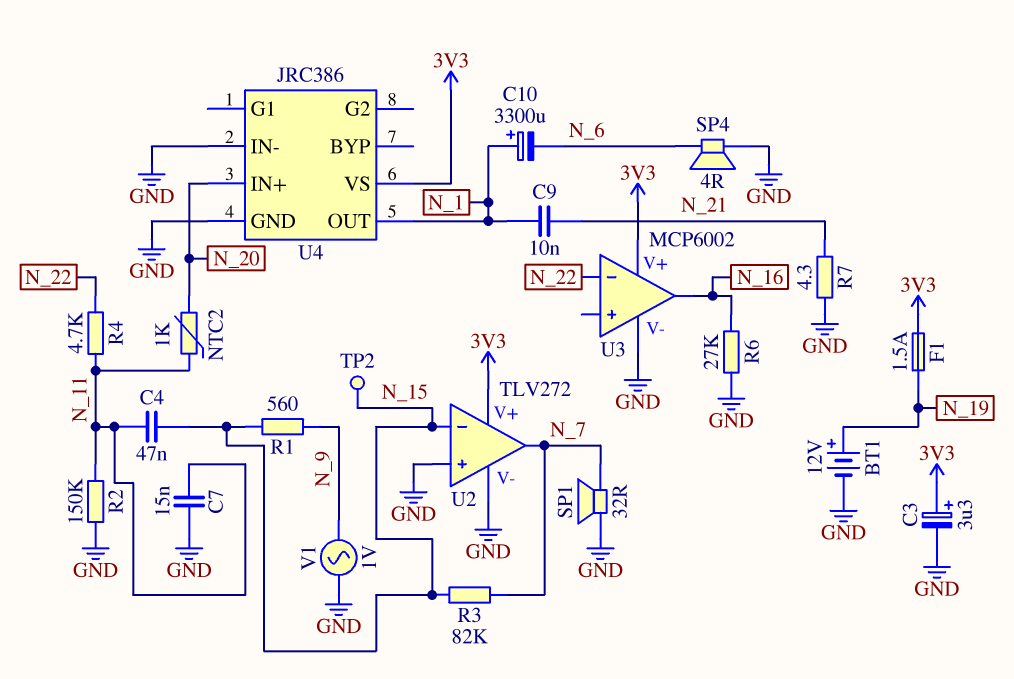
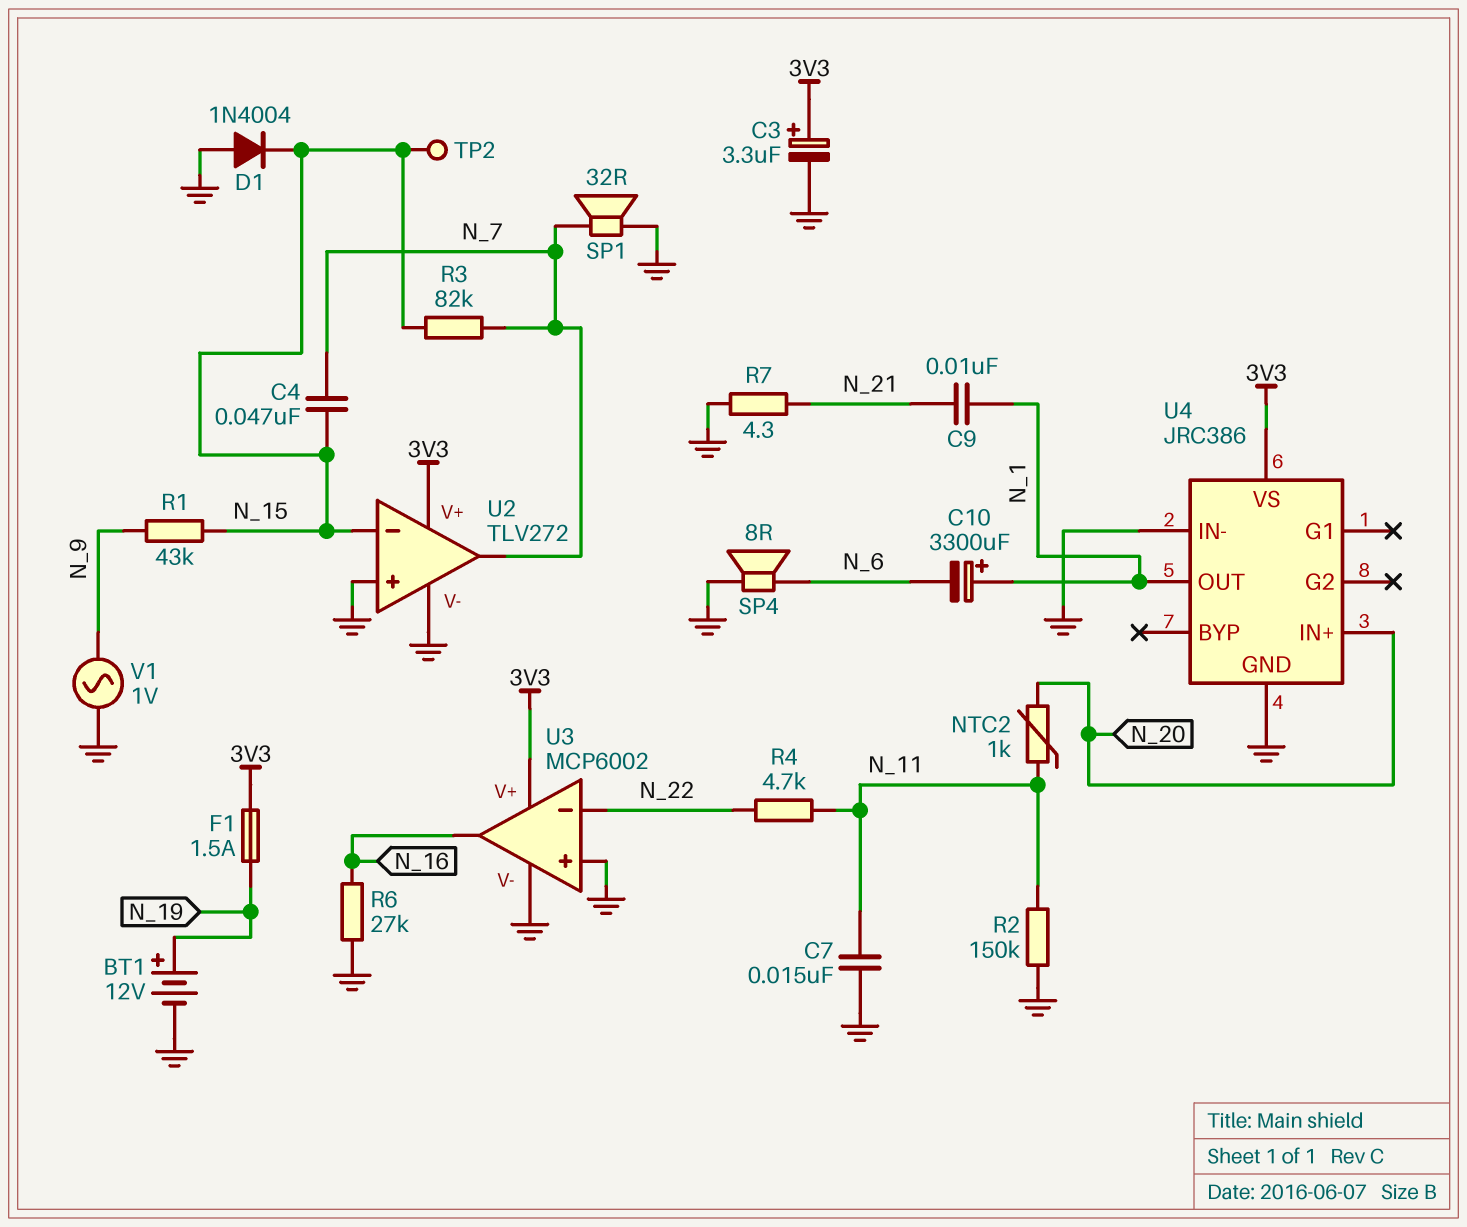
C4: 47nF (N_11, N_15) -> 47nF (N_7, N_15)
D1: none -> diode 1N4004 (A GND, K N_15)
R1: 560 (N_9, N_15) -> 43k (N_9, N_15)
SP4: speaker 4R (GND, N_6) -> speaker 8R (GND, N_6)
U3 pin in+: none -> GND

